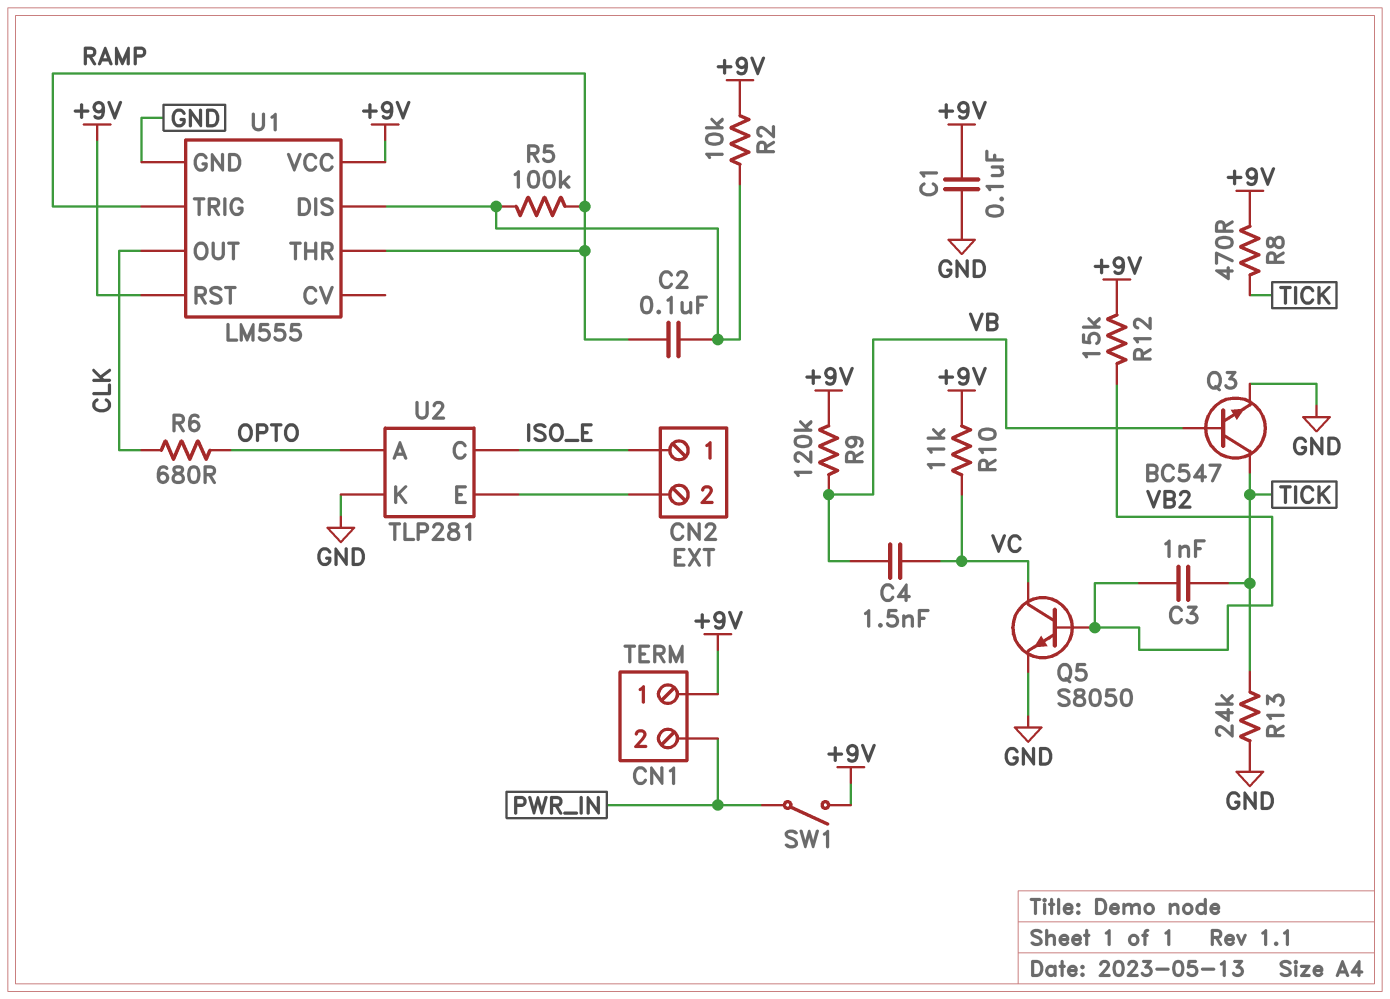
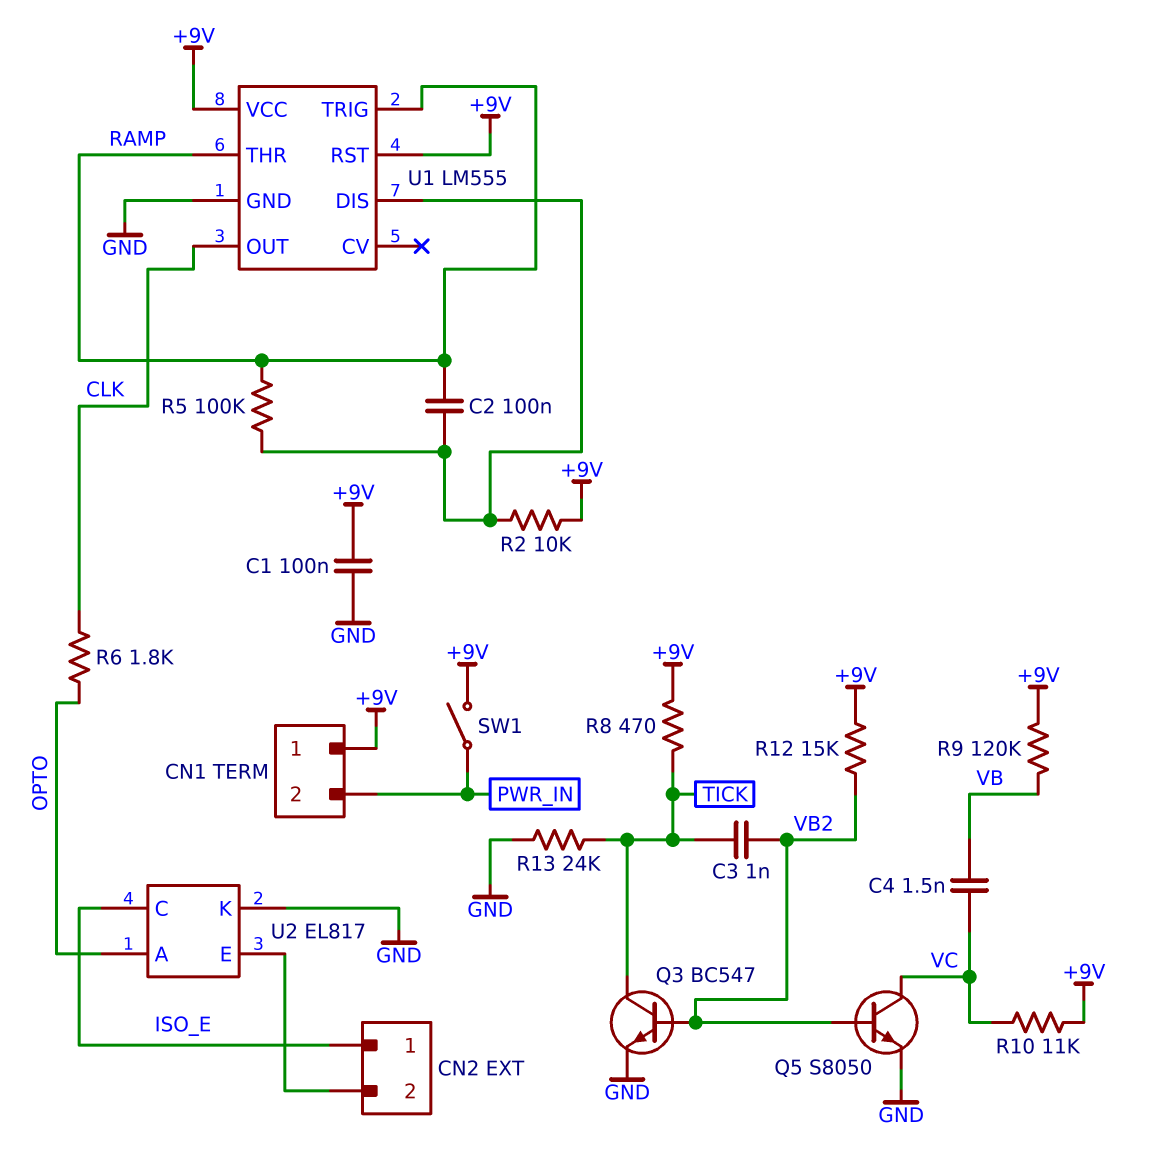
Q3: NPN BC547 (B VB, C TICK, E GND) -> NPN BC547 (B VB2, C TICK, E GND)
R6: 680 (CLK, OPTO) -> 1.8k (CLK, OPTO)
U2: TLP281 -> EL817

